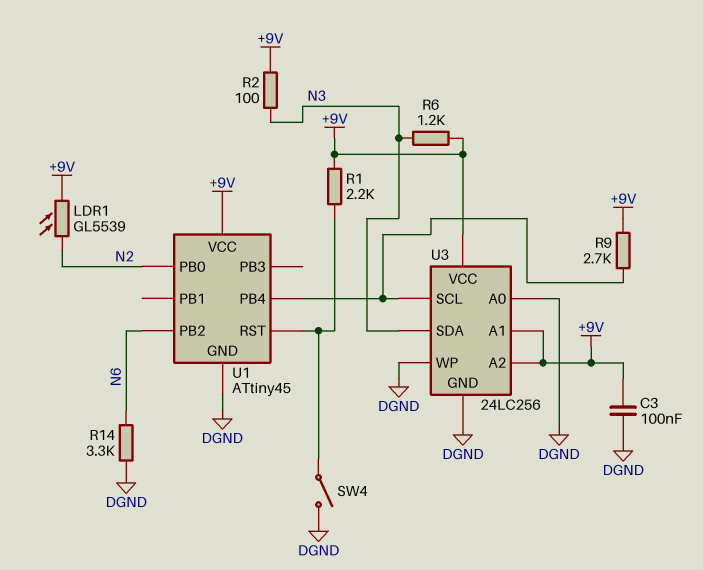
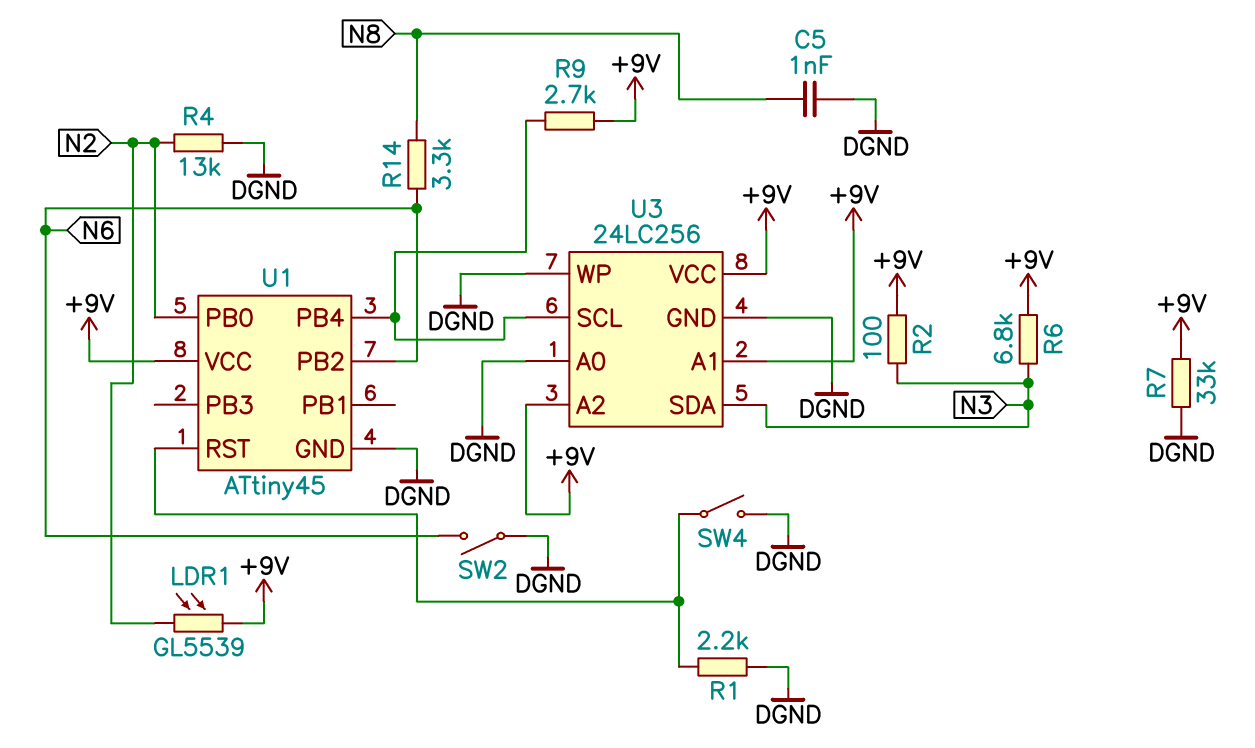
C3: 100nF (+9V, DGND) -> none
C5: none -> 1nF (DGND, N8)
R1: 2.2k (+9V, U1/RST) -> 2.2k (DGND, U1/RST)
R4: none -> 13k (DGND, N2)
R6: 1.2k (+9V, N3) -> 6.8k (+9V, N3)
R7: none -> 33k (+9V, DGND)
R14: 3.3k (DGND, N6) -> 3.3k (N6, N8)
SW2: none -> switch (DGND, N6)

